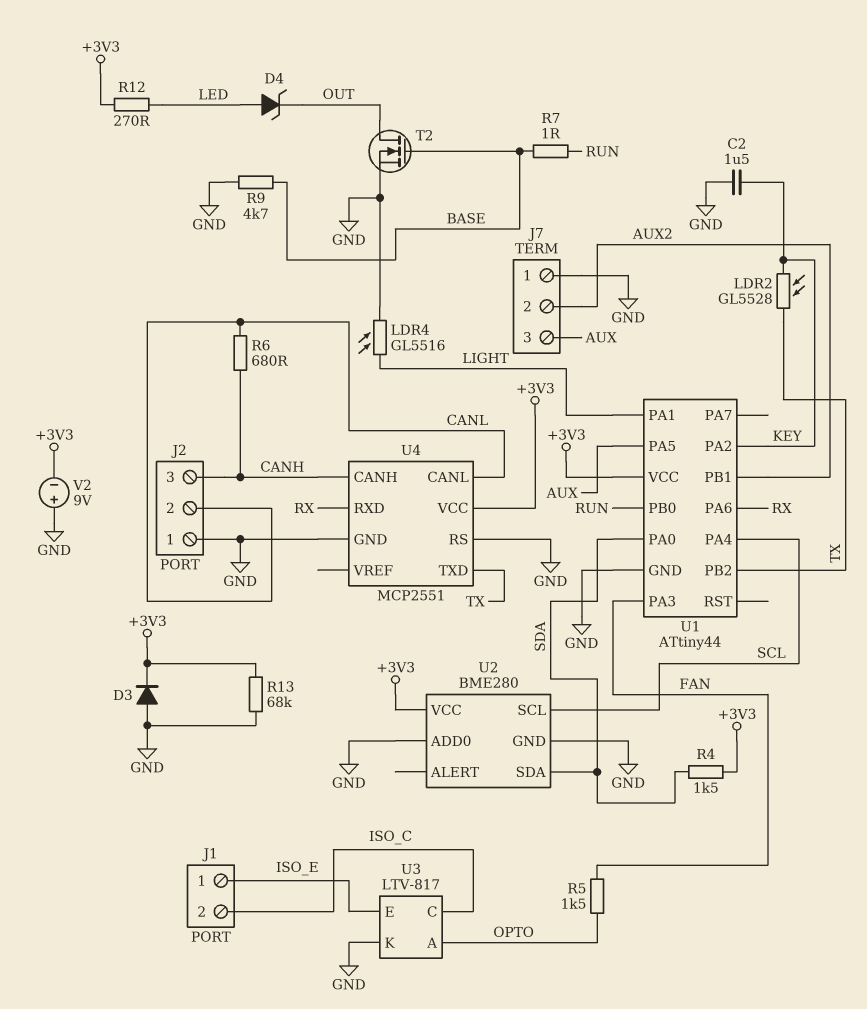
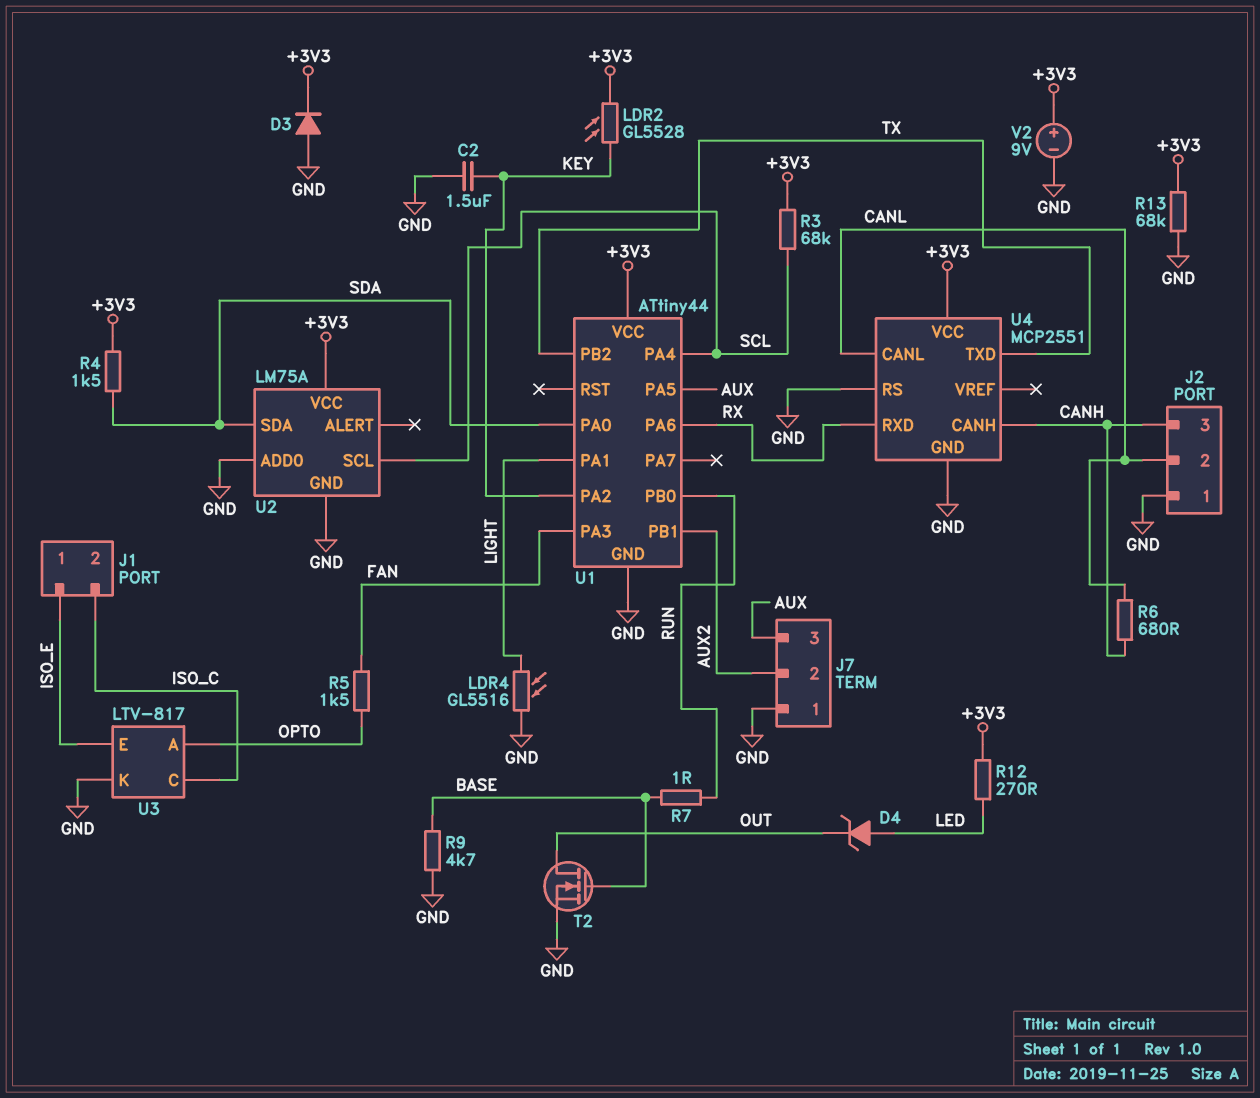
LDR2: GL5528 (KEY, TX) -> GL5528 (+3V3, KEY)
R3: none -> 68k (+3V3, SCL)
U2: BME280 -> LM75A
V2: 9V (plus GND, minus +3V3) -> 9V (plus +3V3, minus GND)

